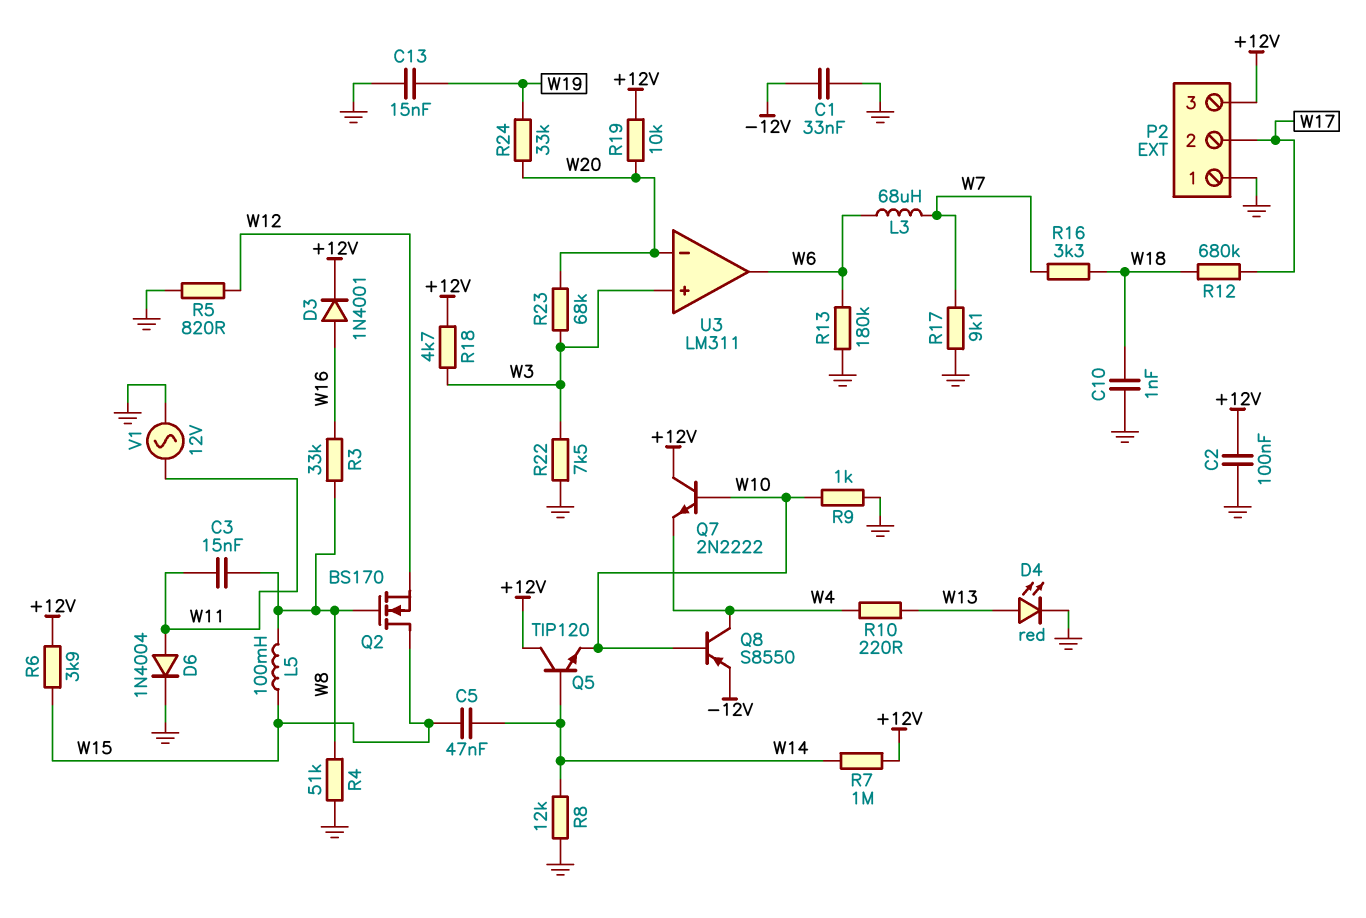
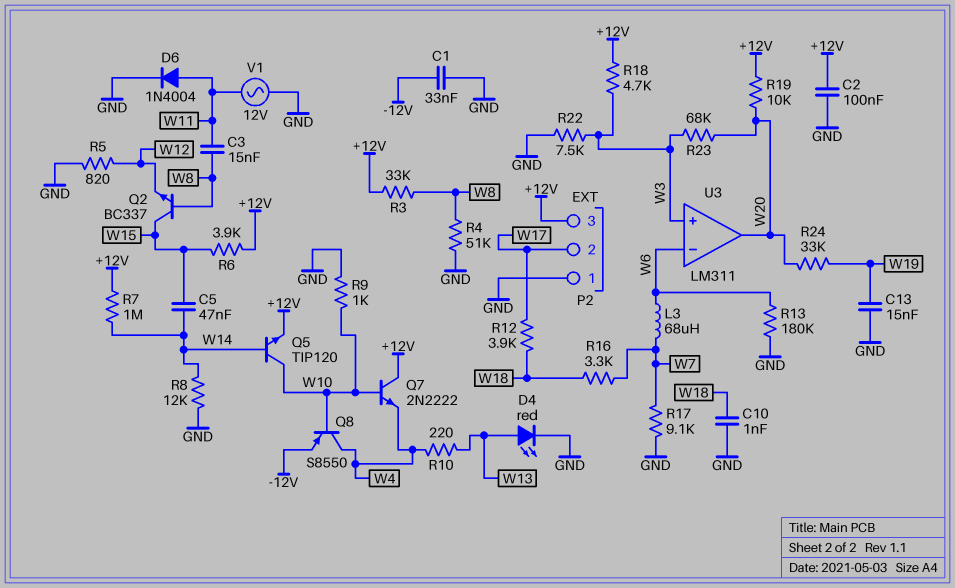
D3: diode 1N4001 (A W16, K +12V) -> none
L5: 100mH (W8, W15) -> none
Q2: NMOS BS170 (G W8, D W15, S W12) -> NPN BC337 (B W8, C W15, E W12)
Q5: NPN TIP120 (B W14, C +12V, E W10) -> NPN TIP120 (B W14, C W10, E +12V)
R3: 33k (W8, W16) -> 33k (+12V, W8)
R12: 680k (W17, W18) -> 3.9k (W17, W18)
U3 pin in-: W20 -> W6
U3 pin out: W6 -> W20

